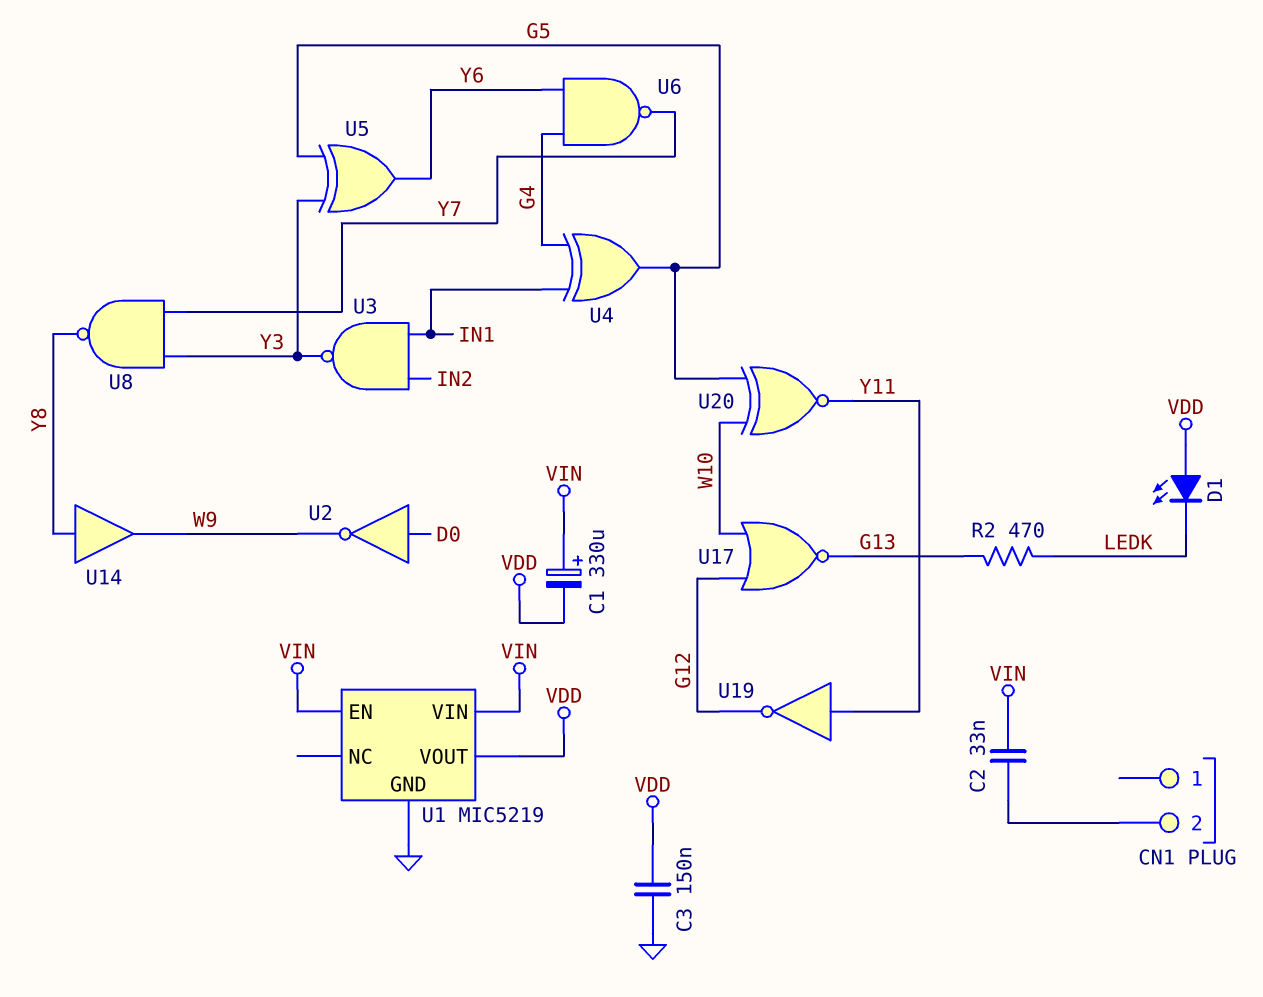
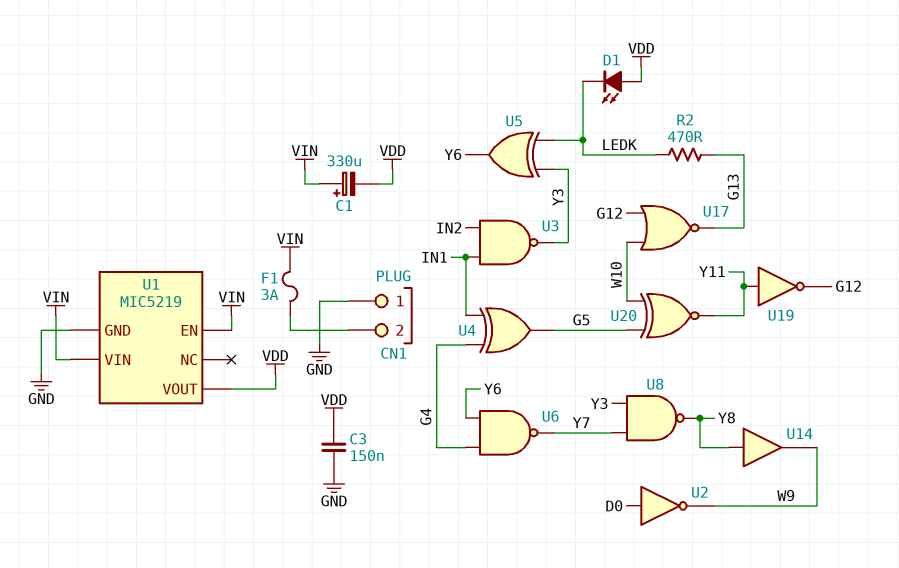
C2: 33nF (CN1/2, VIN) -> none
CN1 pin 1: none -> GND
F1: none -> 3A (CN1/2, VIN)
U5: XOR (in G5, in Y3, out Y6) -> XOR (in LEDK, in Y3, out Y6)

